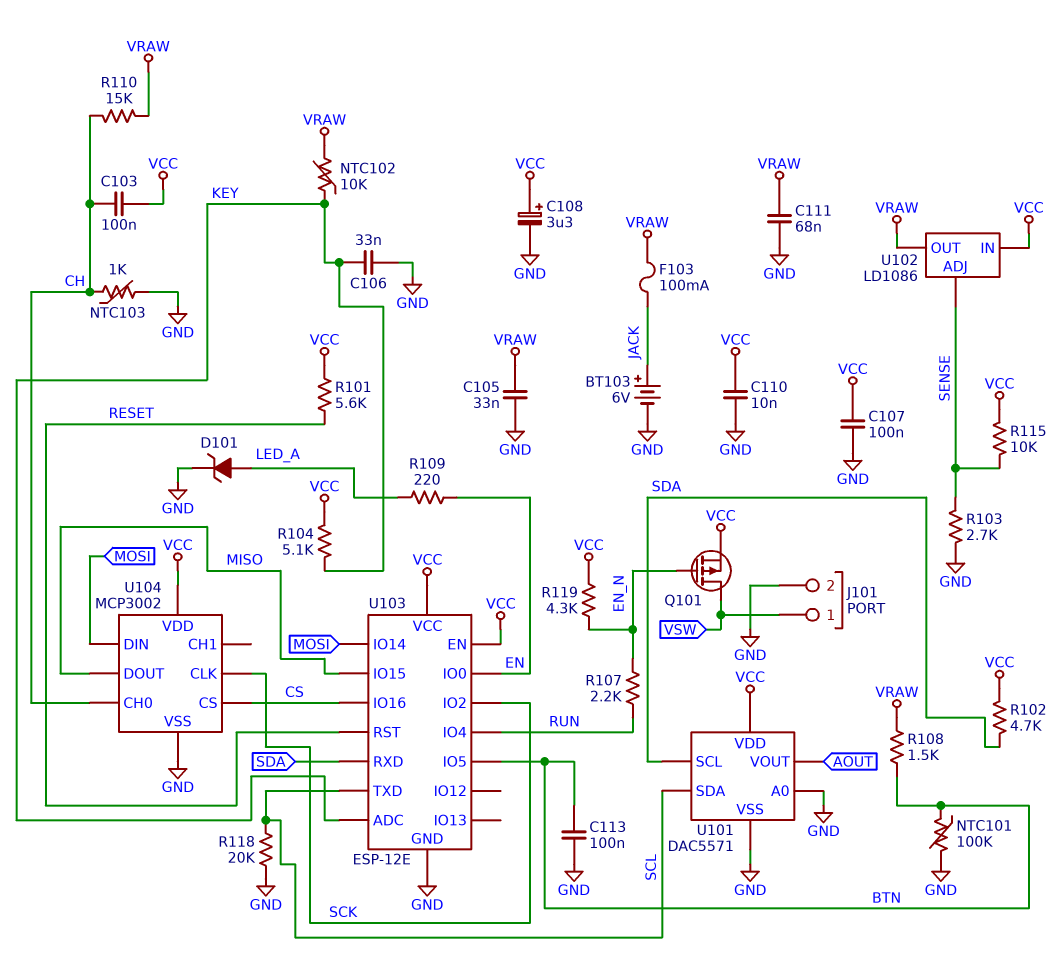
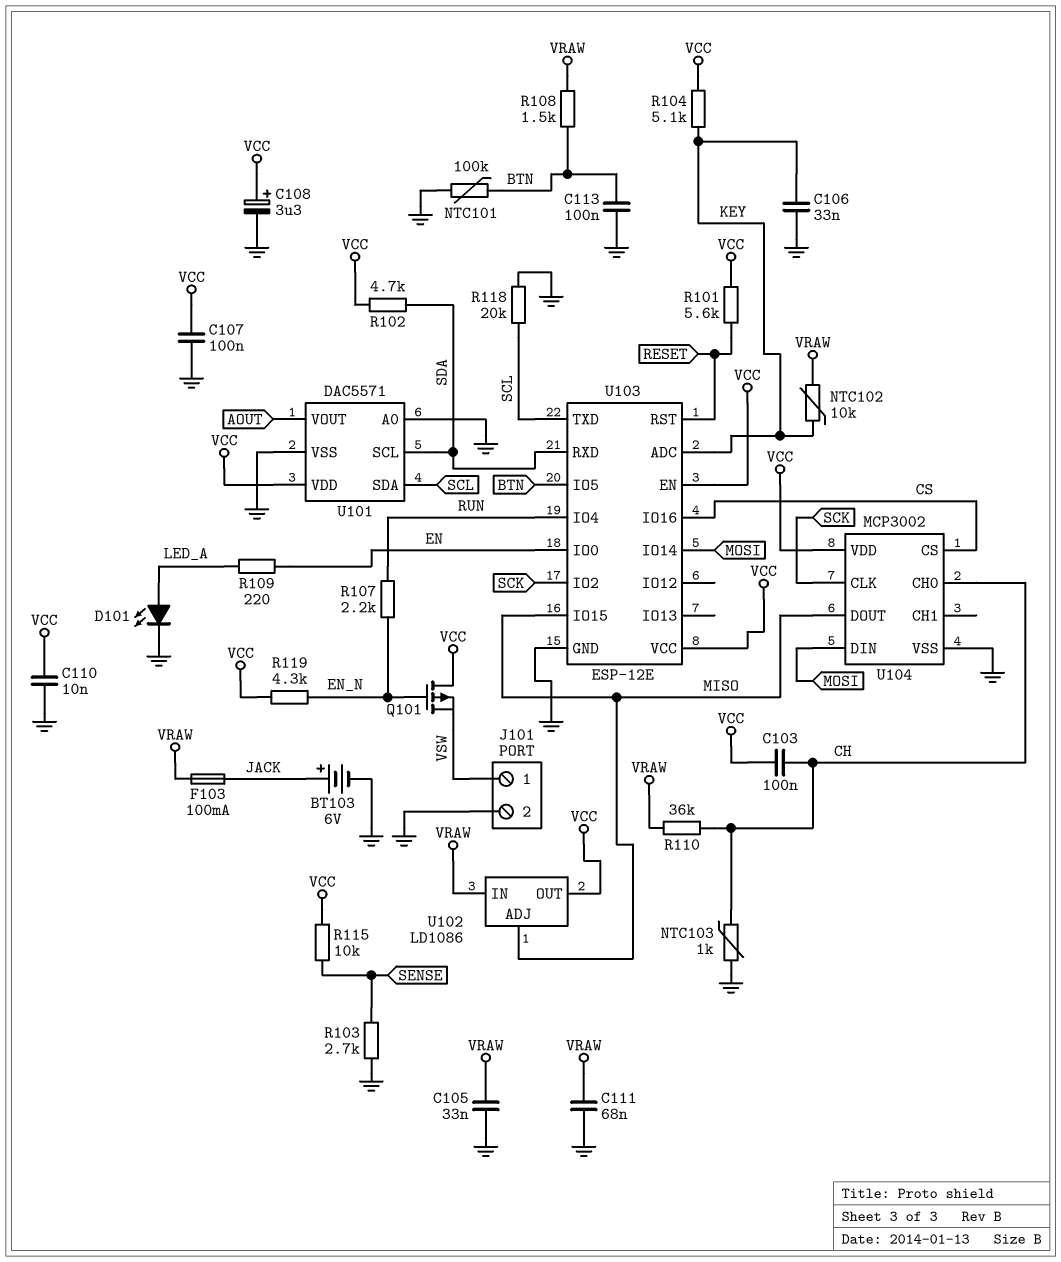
D101: zener (A LED_A, K GND) -> LED (A LED_A, K GND)
Q101: PMOS (G EN_N, D VSW, S VCC) -> PMOS (G EN_N, D VCC, S VSW)
R110: 15k (CH, VRAW) -> 36k (CH, VRAW)
U102 pin ADJ: SENSE -> MISO
U102 pin IN: VCC -> VRAW
U102 pin OUT: VRAW -> VCC

